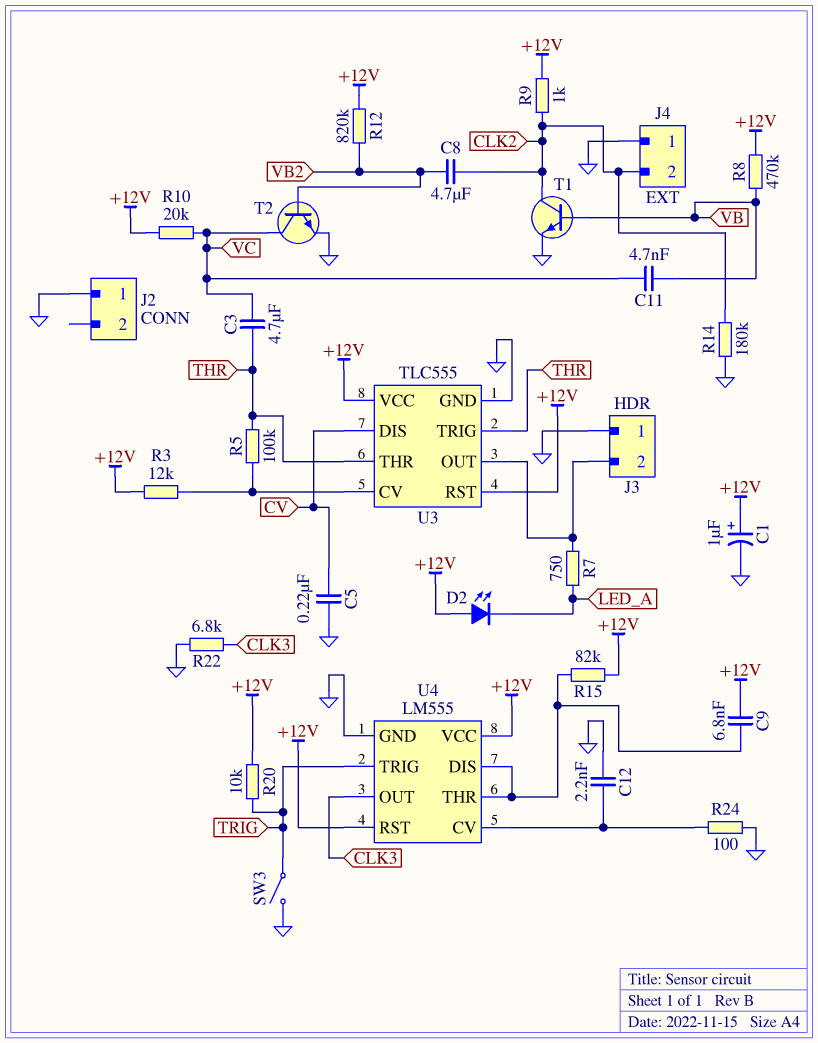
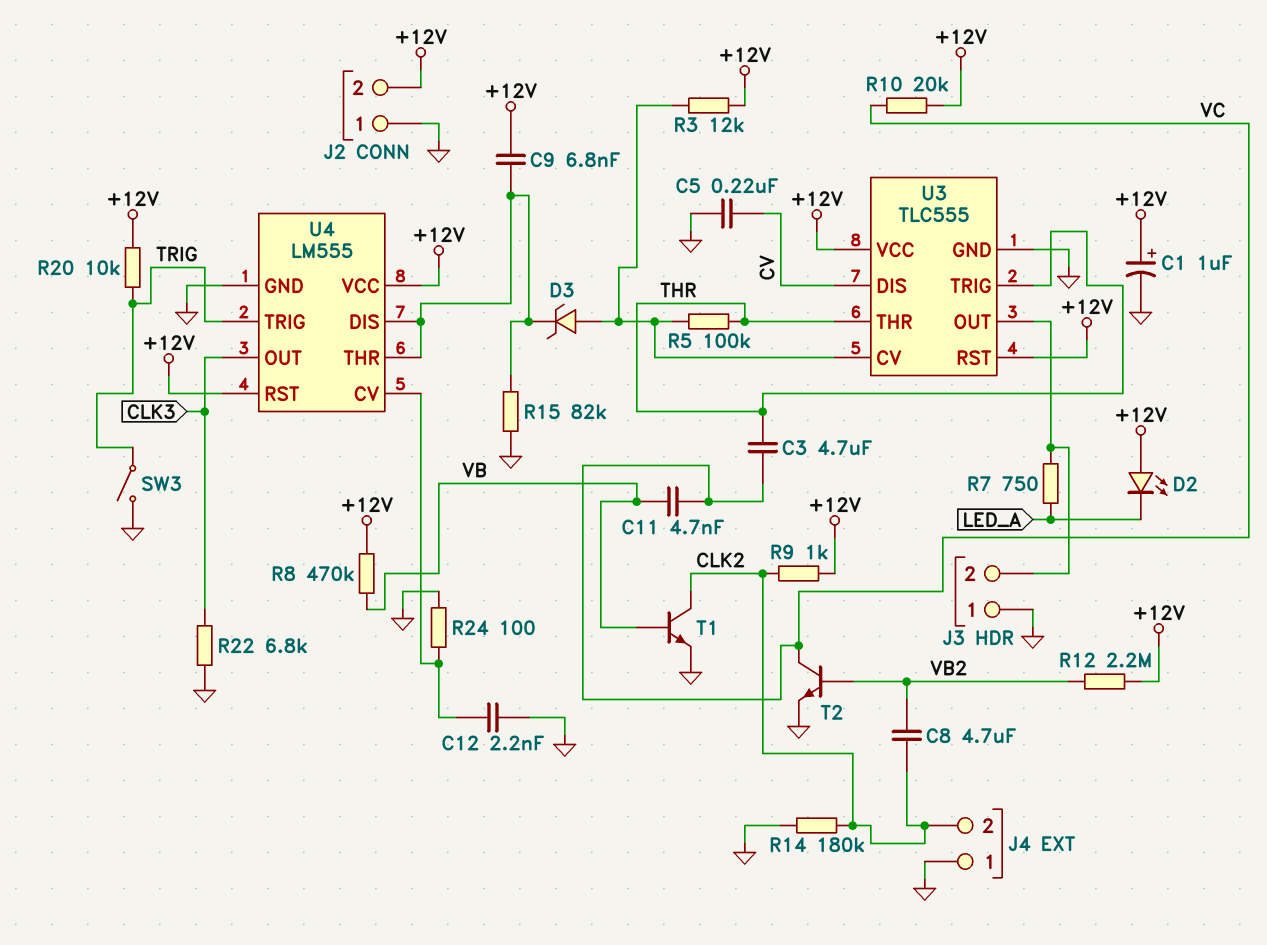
D3: none -> zener (A U3/CV, K U4/DIS)
J2 pin 2: none -> +12V
R12: 820k (+12V, VB2) -> 2.2M (+12V, VB2)
R15: 82k (+12V, U4/DIS) -> 82k (GND, U4/DIS)

